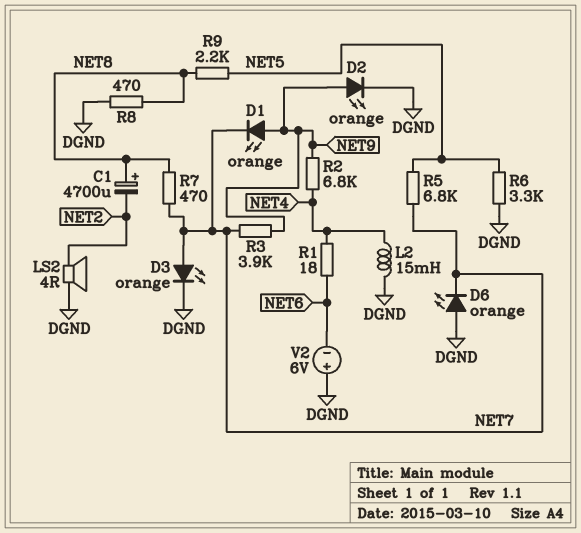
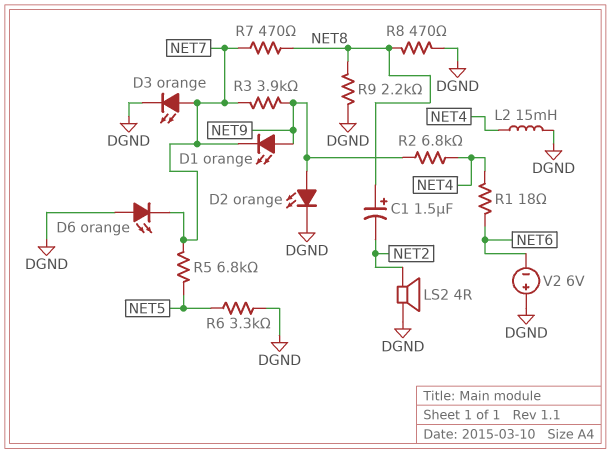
C1: 4700uF (plus NET8, minus NET2) -> 1.5uF (plus NET8, minus NET2)
R9: 2.2k (NET5, NET8) -> 2.2k (DGND, NET8)

